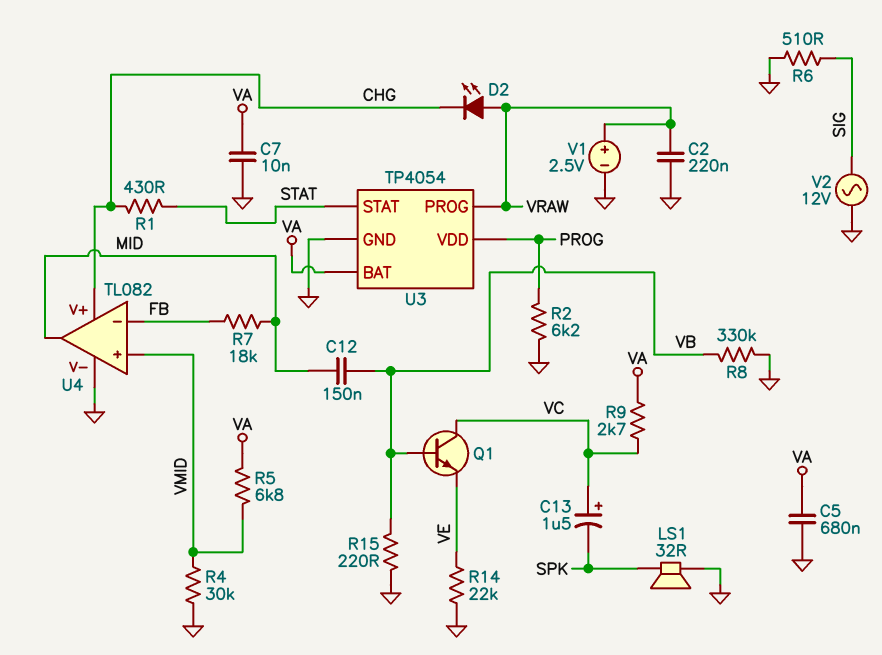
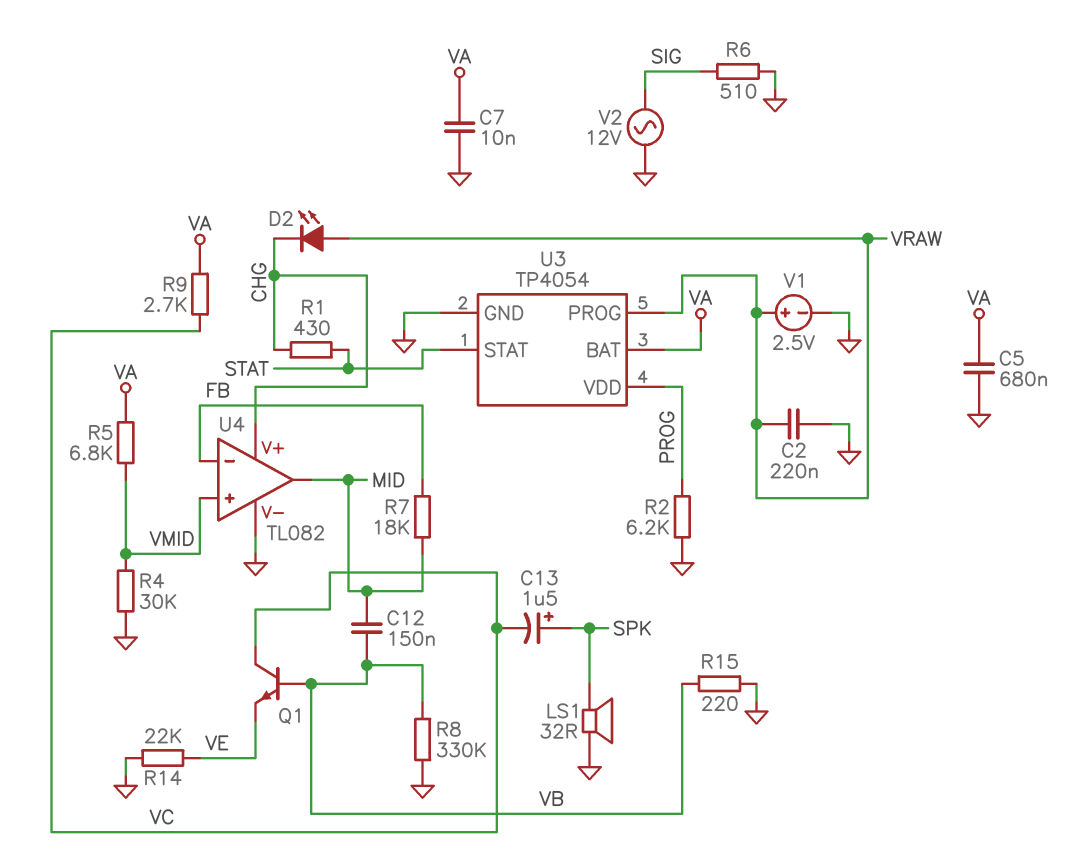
C13: 1.5uF (plus VC, minus SPK) -> 1.5uF (plus SPK, minus VC)

